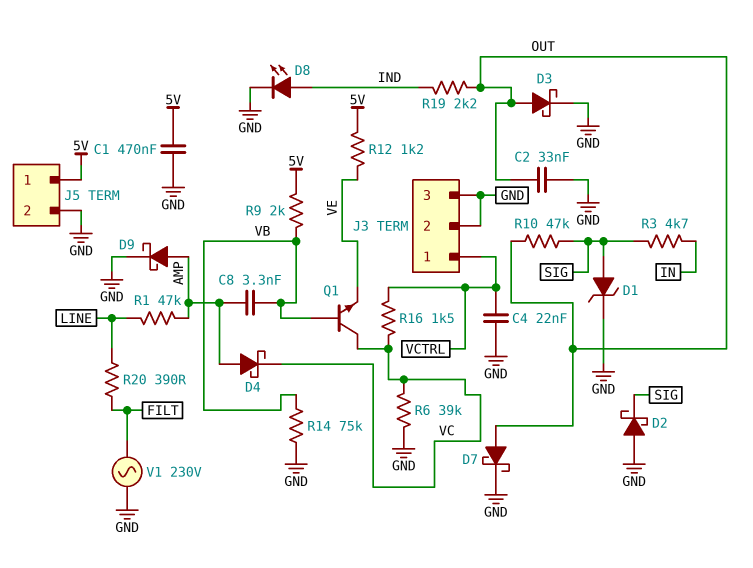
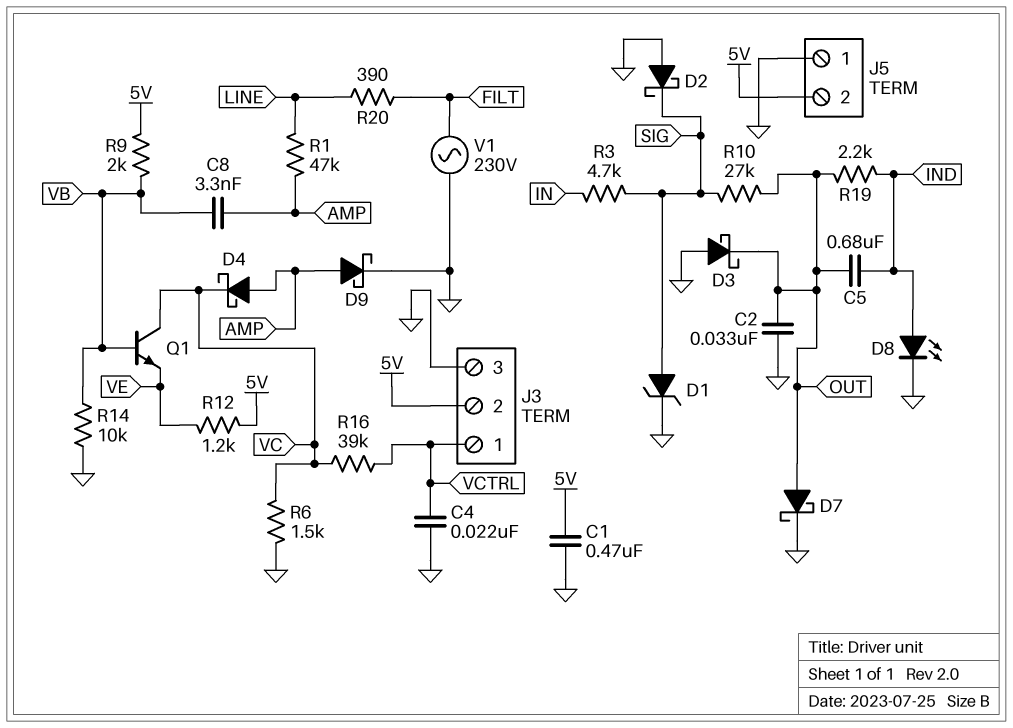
C5: none -> 680nF (IND, OUT)
D3: schottky (A OUT, K GND) -> schottky (A GND, K OUT)
J3 pin 2: GND -> 5V
J5 pin 1: 5V -> GND
J5 pin 2: GND -> 5V
R6: 39k (GND, VC) -> 1.5k (GND, VC)
R10: 47k (OUT, SIG) -> 27k (OUT, SIG)
R14: 75k (GND, VB) -> 10k (GND, VB)
R16: 1.5k (VC, VCTRL) -> 39k (VC, VCTRL)

